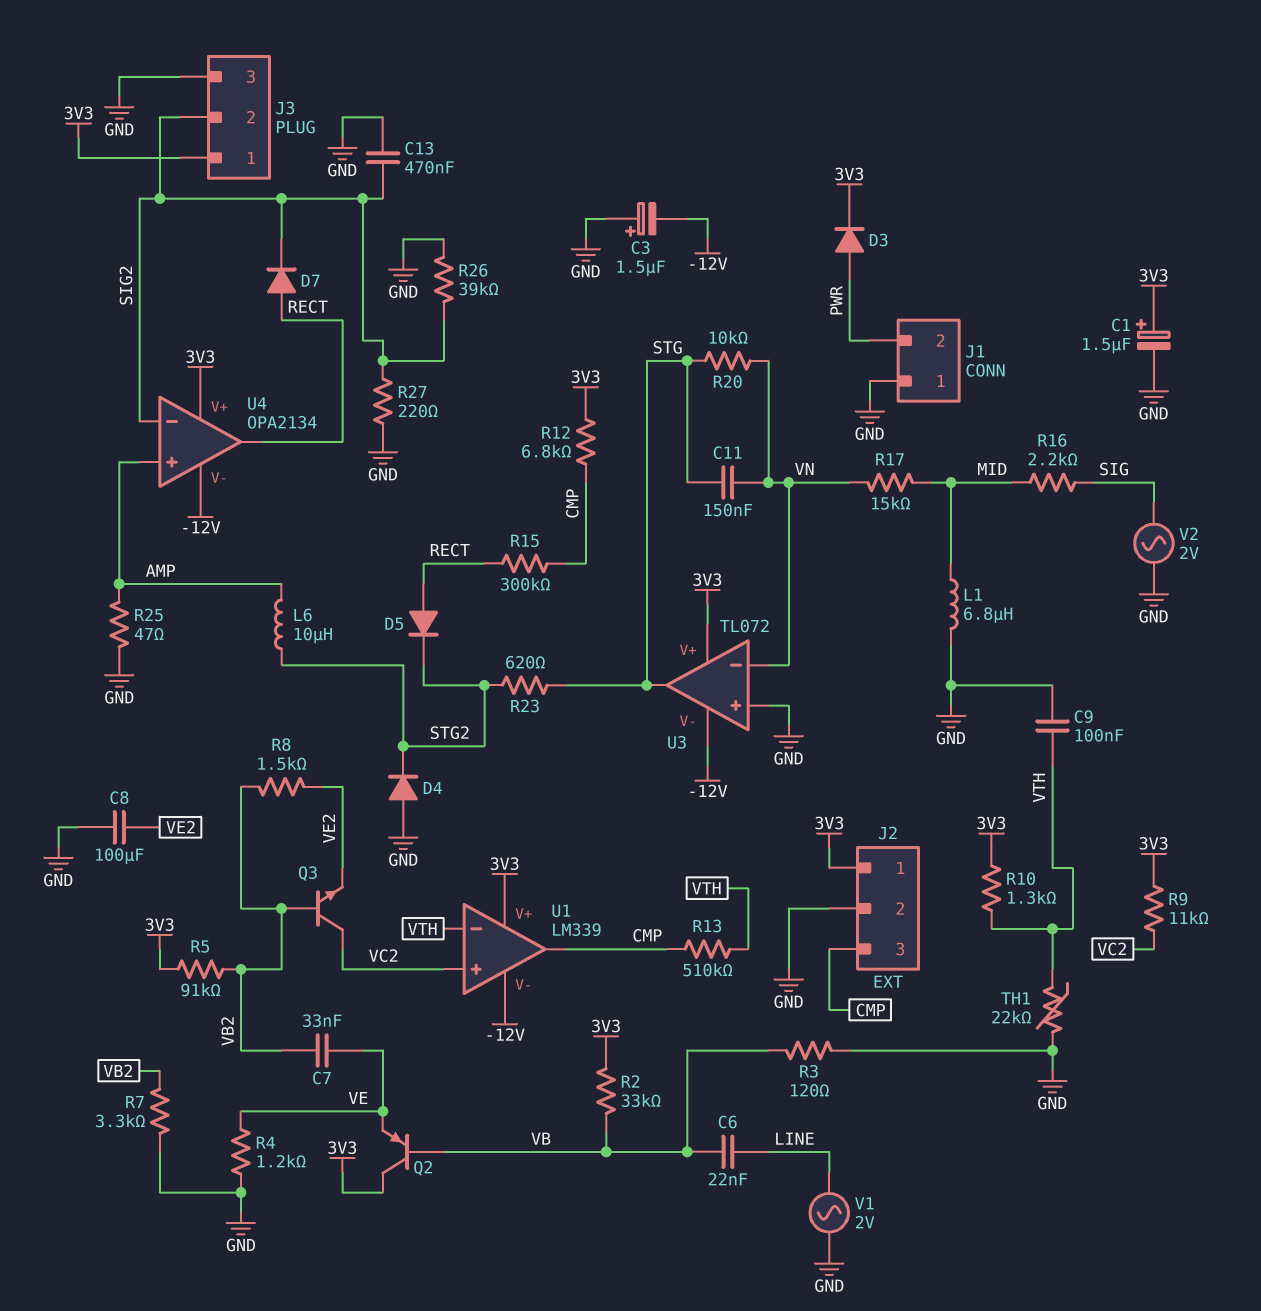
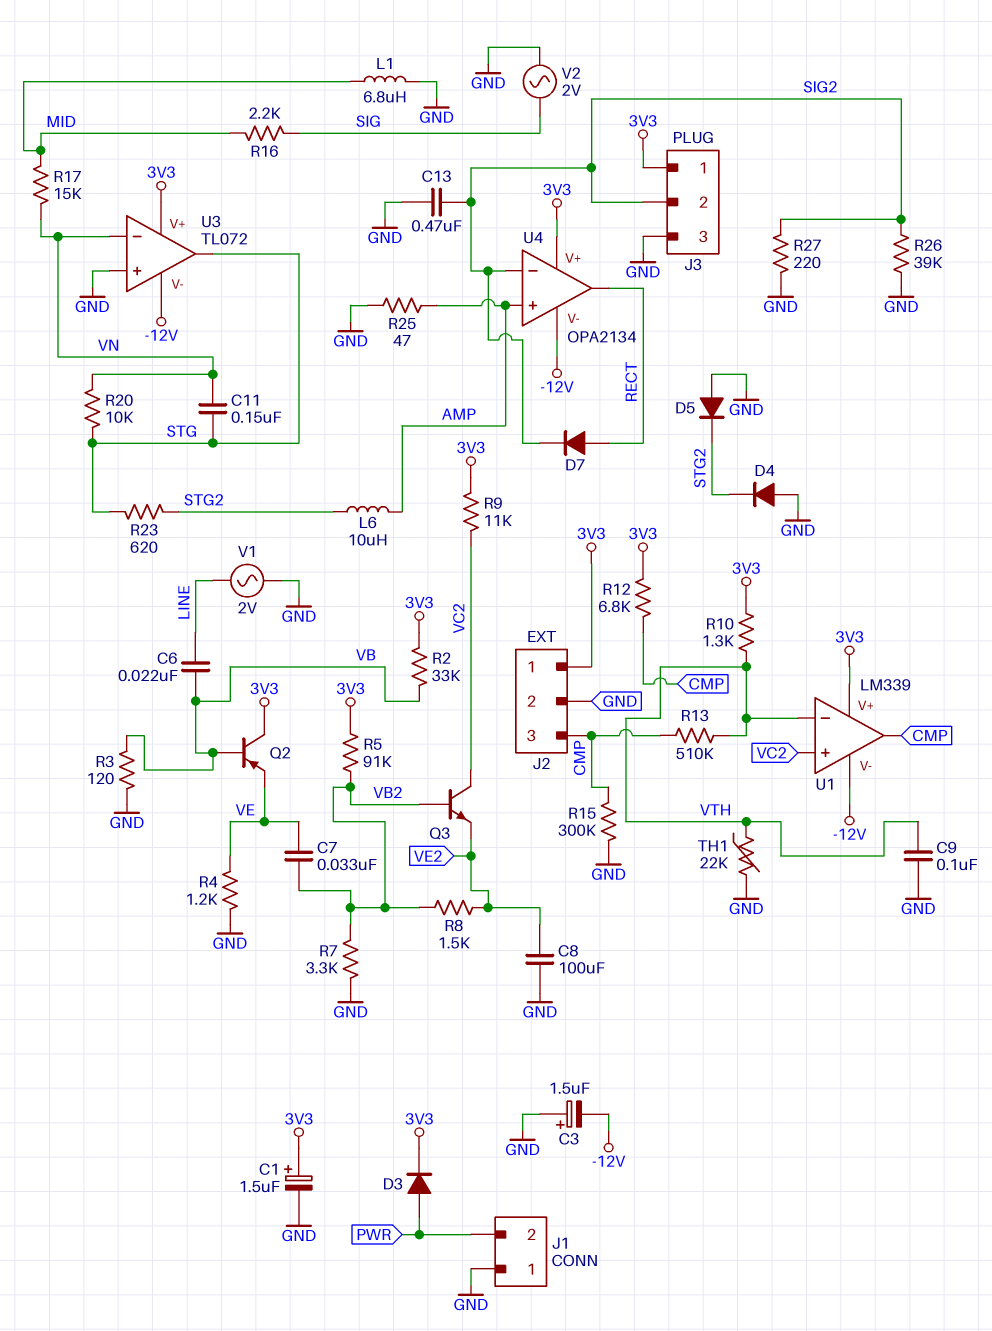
D5: diode (A RECT, K STG2) -> diode (A GND, K STG2)
R15: 300k (CMP, RECT) -> 300k (CMP, GND)

